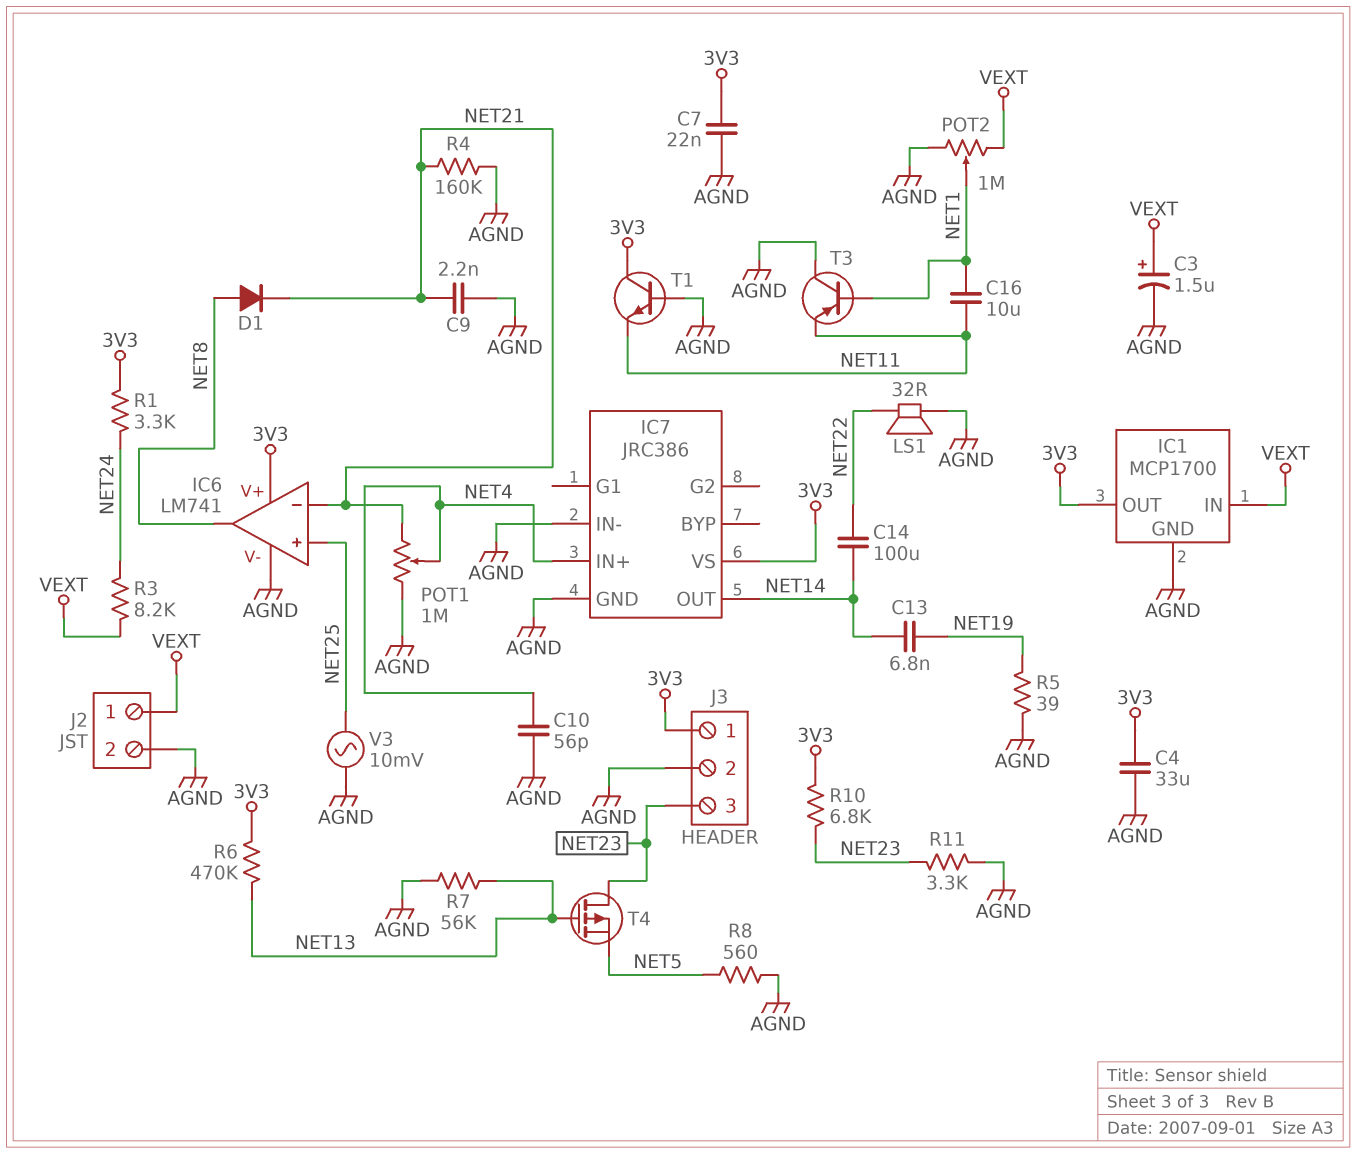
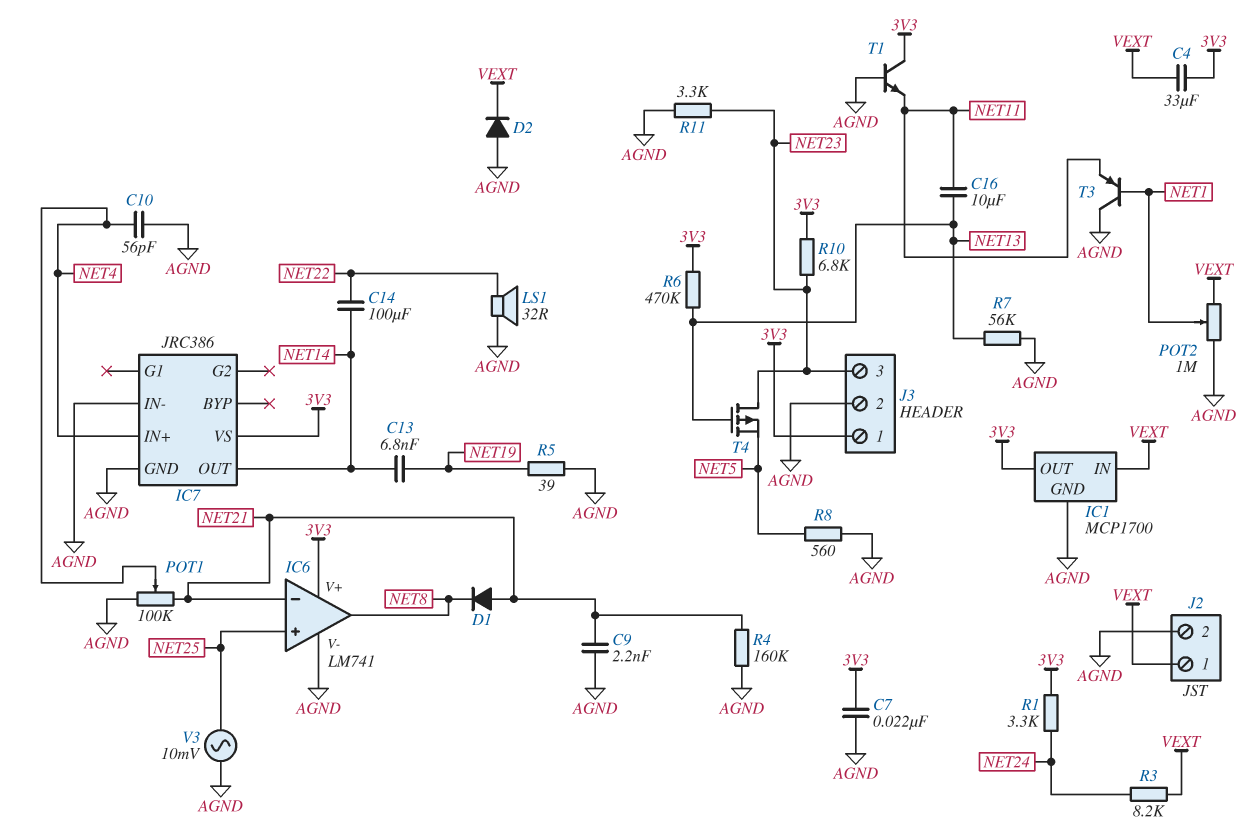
C3: 1.5uF (plus VEXT, minus AGND) -> none
C4: 33uF (3V3, AGND) -> 33uF (3V3, VEXT)
C16: 10uF (NET1, NET11) -> 10uF (NET11, NET13)
D1: diode (A NET8, K NET21) -> diode (A NET21, K NET8)
D2: none -> diode (A AGND, K VEXT)
POT1: 1M (AGND, NET21, wiper NET4) -> 100k (AGND, NET21, wiper NET4)

